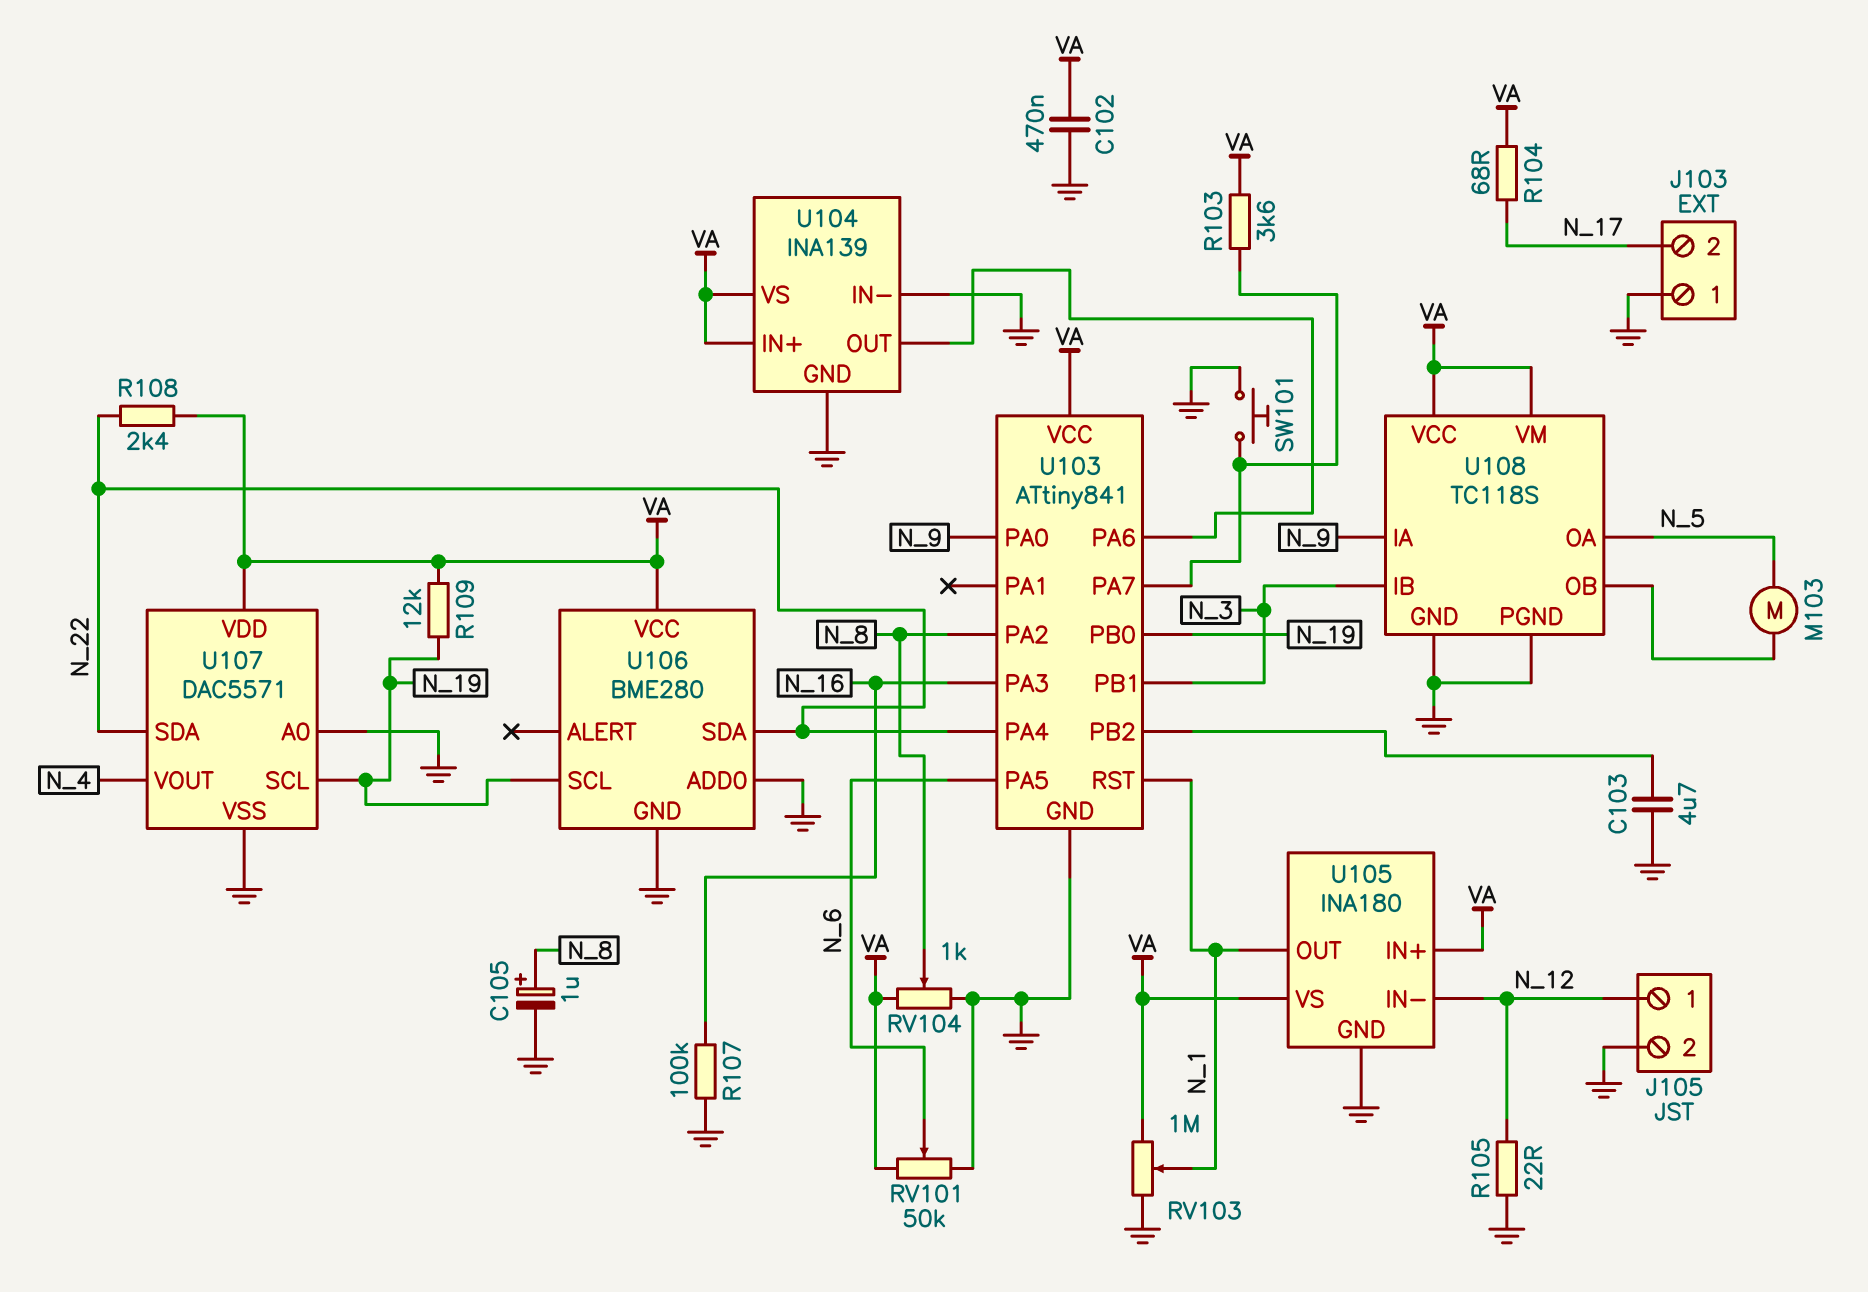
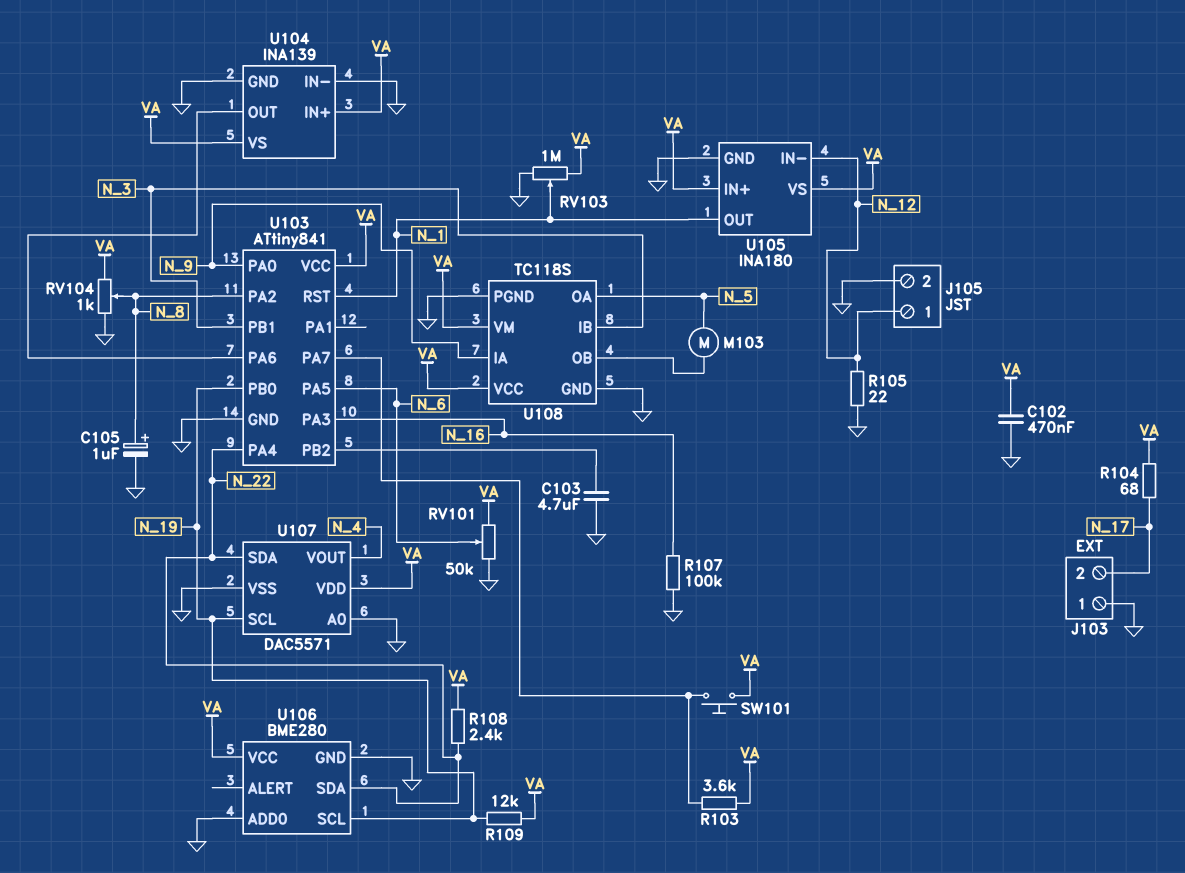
SW101: button (GND, U103/PA7) -> button (U103/PA7, VA)

